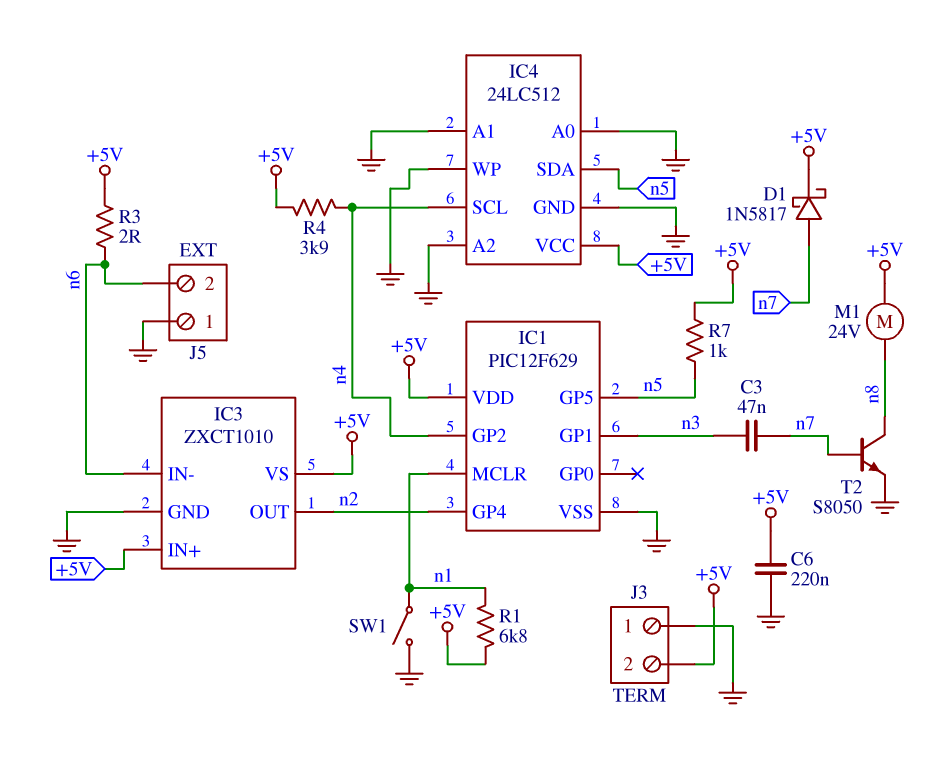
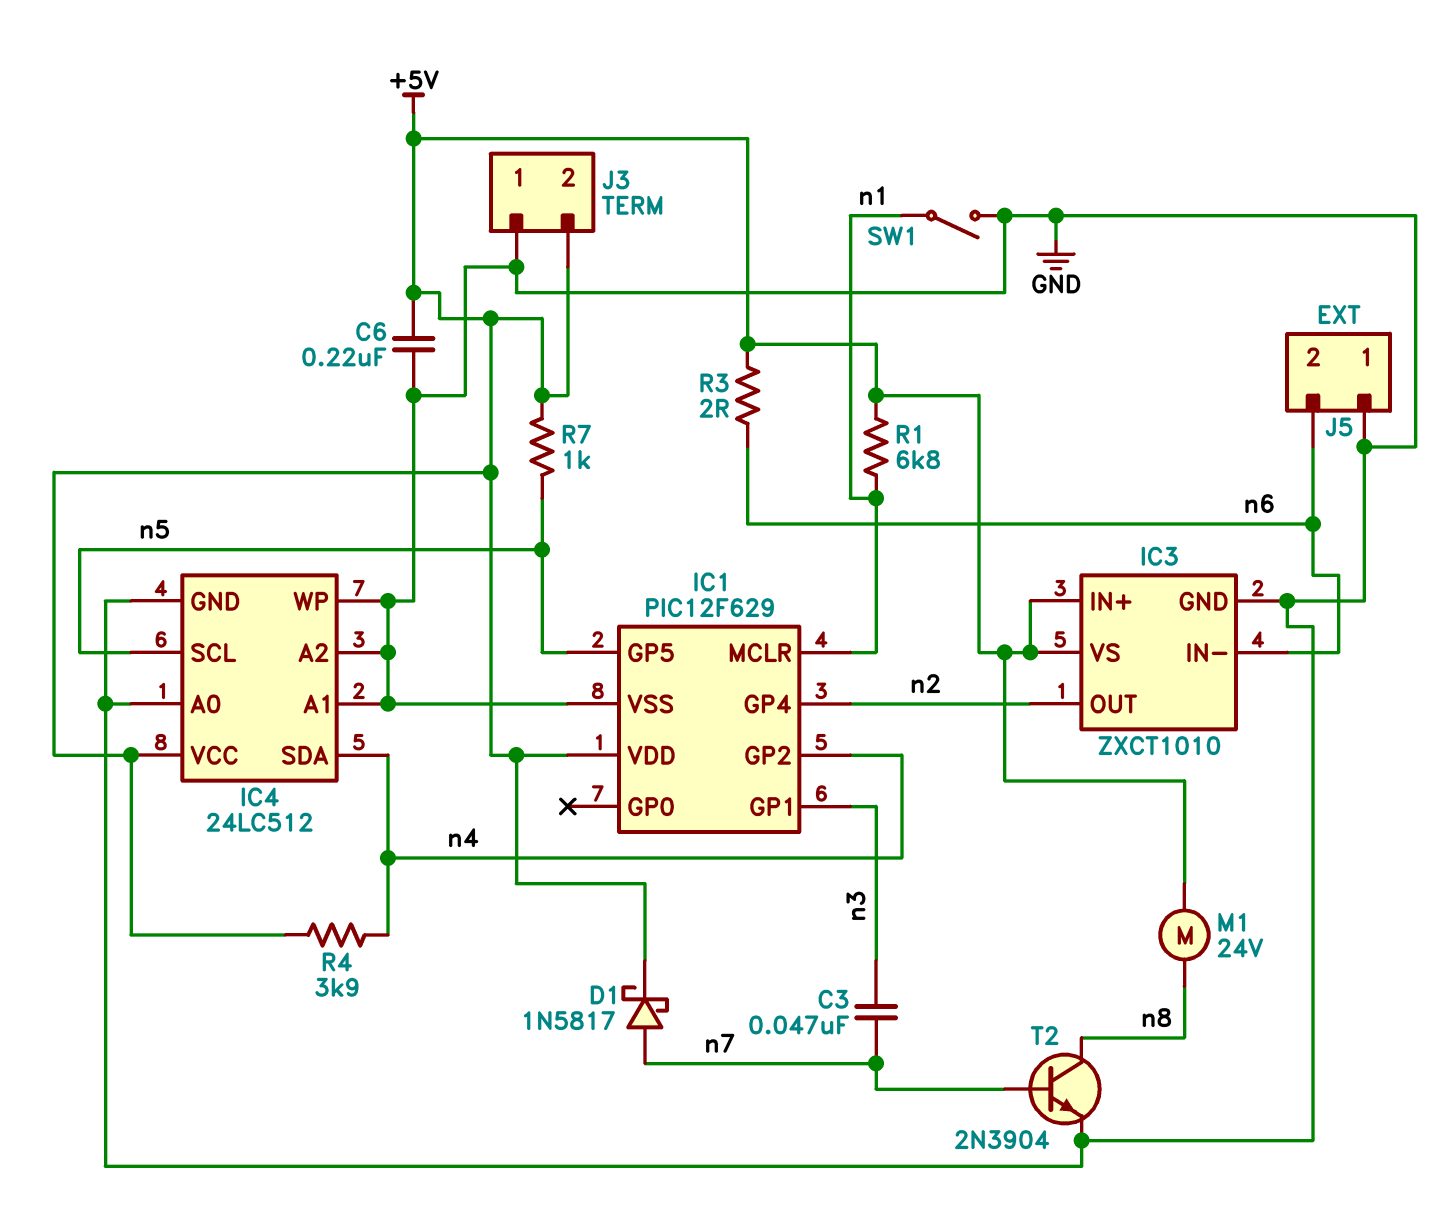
IC4 pin SCL: n4 -> n5
IC4 pin SDA: n5 -> n4
T2: NPN S8050 (B n7, C n8, E GND) -> NPN 2N3904 (B n7, C n8, E GND)

